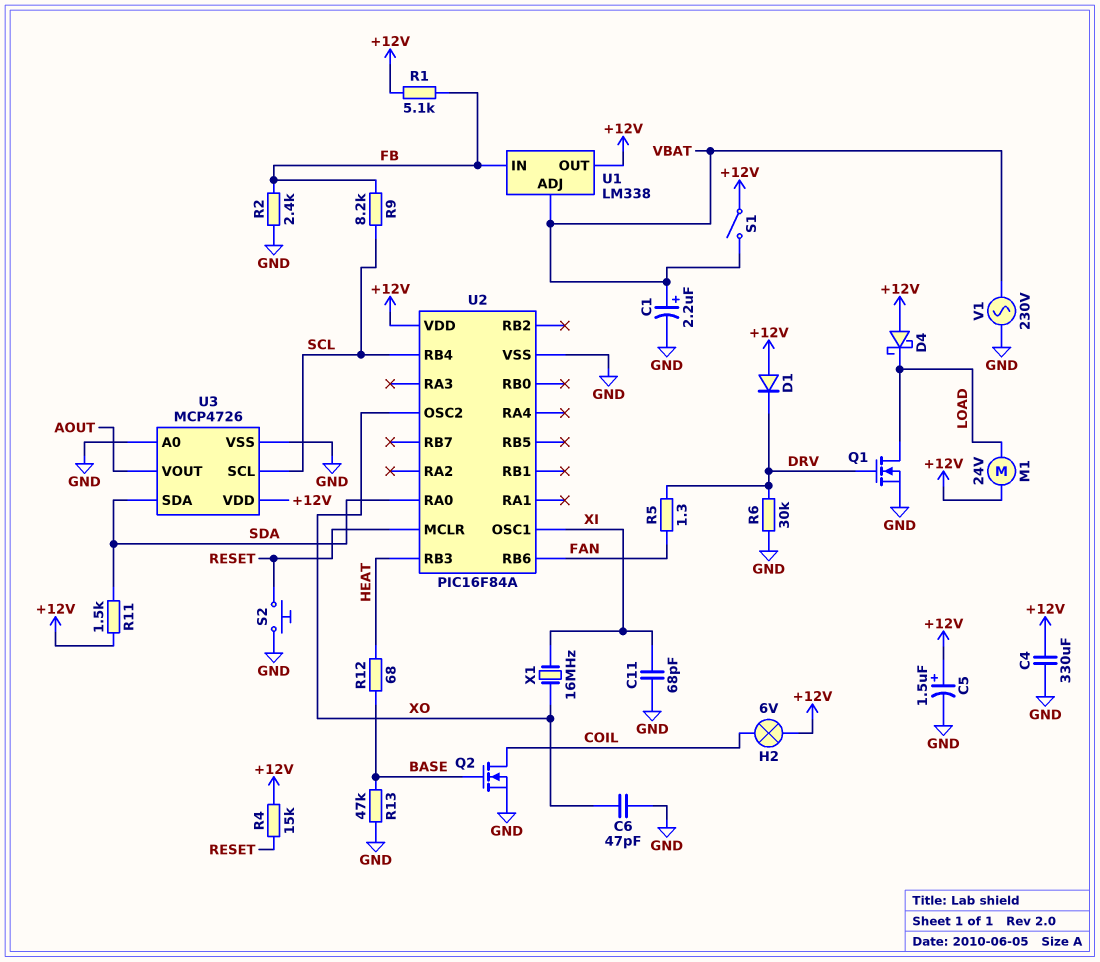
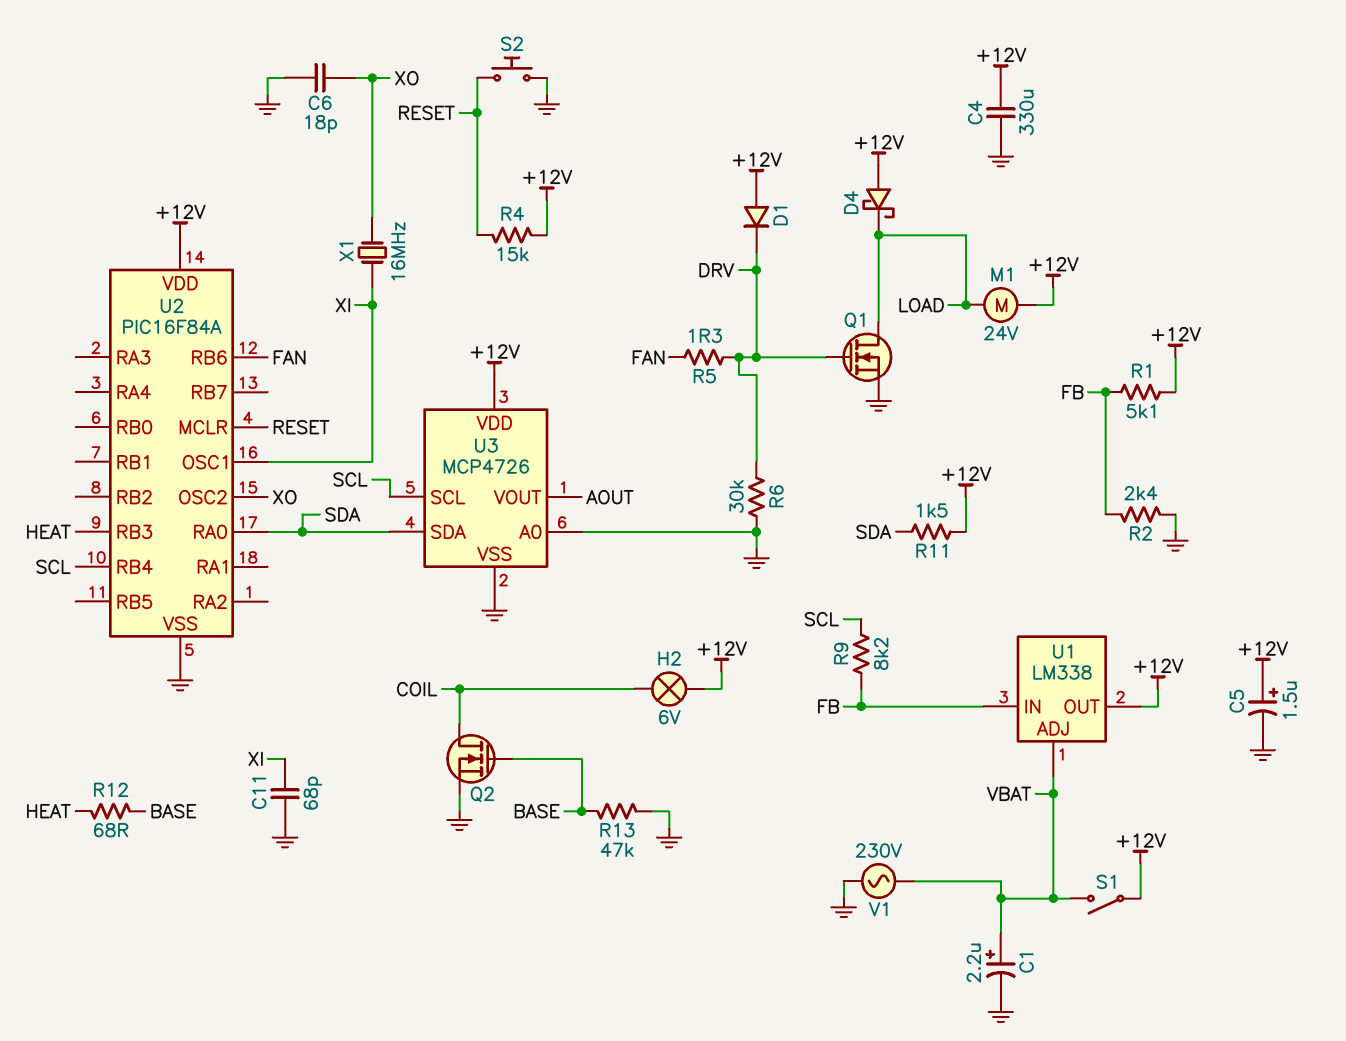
C6: 47pF (GND, XO) -> 18pF (GND, XO)

